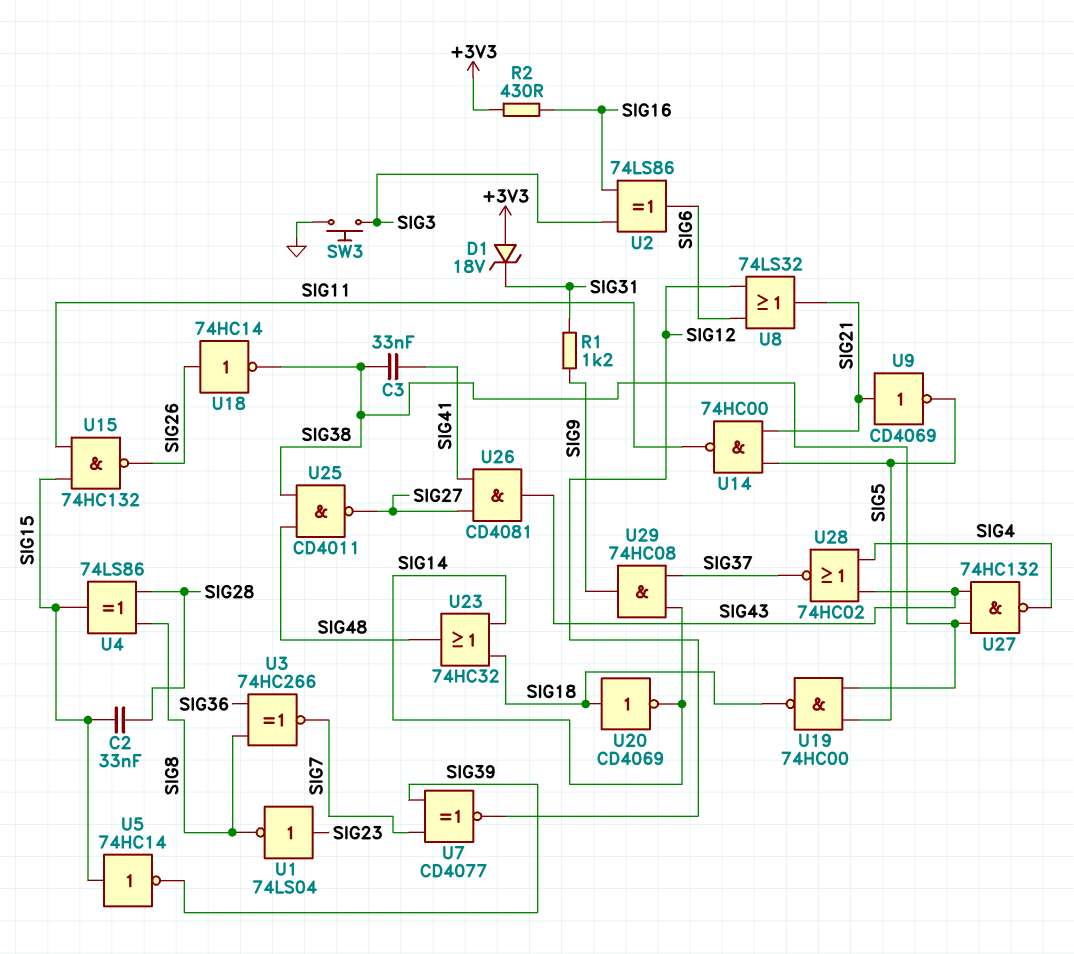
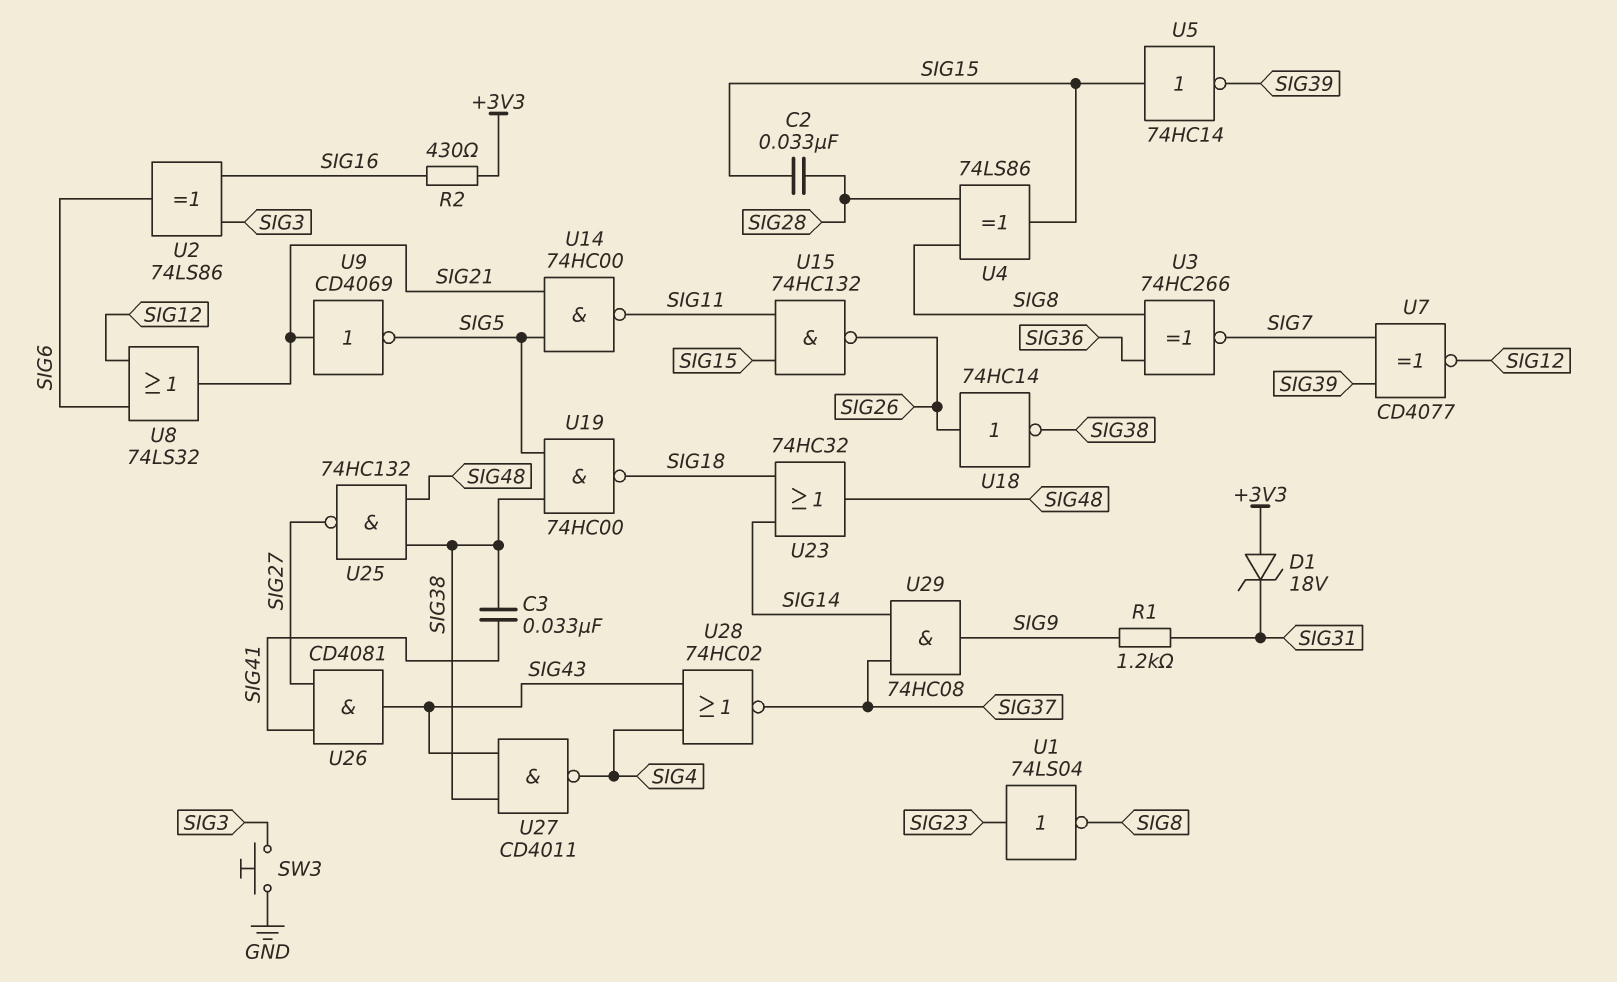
U20: NOT CD4069 (in SIG18, out SIG14) -> none
U25: NAND CD4011 (in SIG38, in SIG48, out SIG27) -> NAND 74HC132 (in SIG38, in SIG48, out SIG27)
U27: NAND 74HC132 (in SIG38, in SIG43, out SIG4) -> NAND CD4011 (in SIG38, in SIG43, out SIG4)

